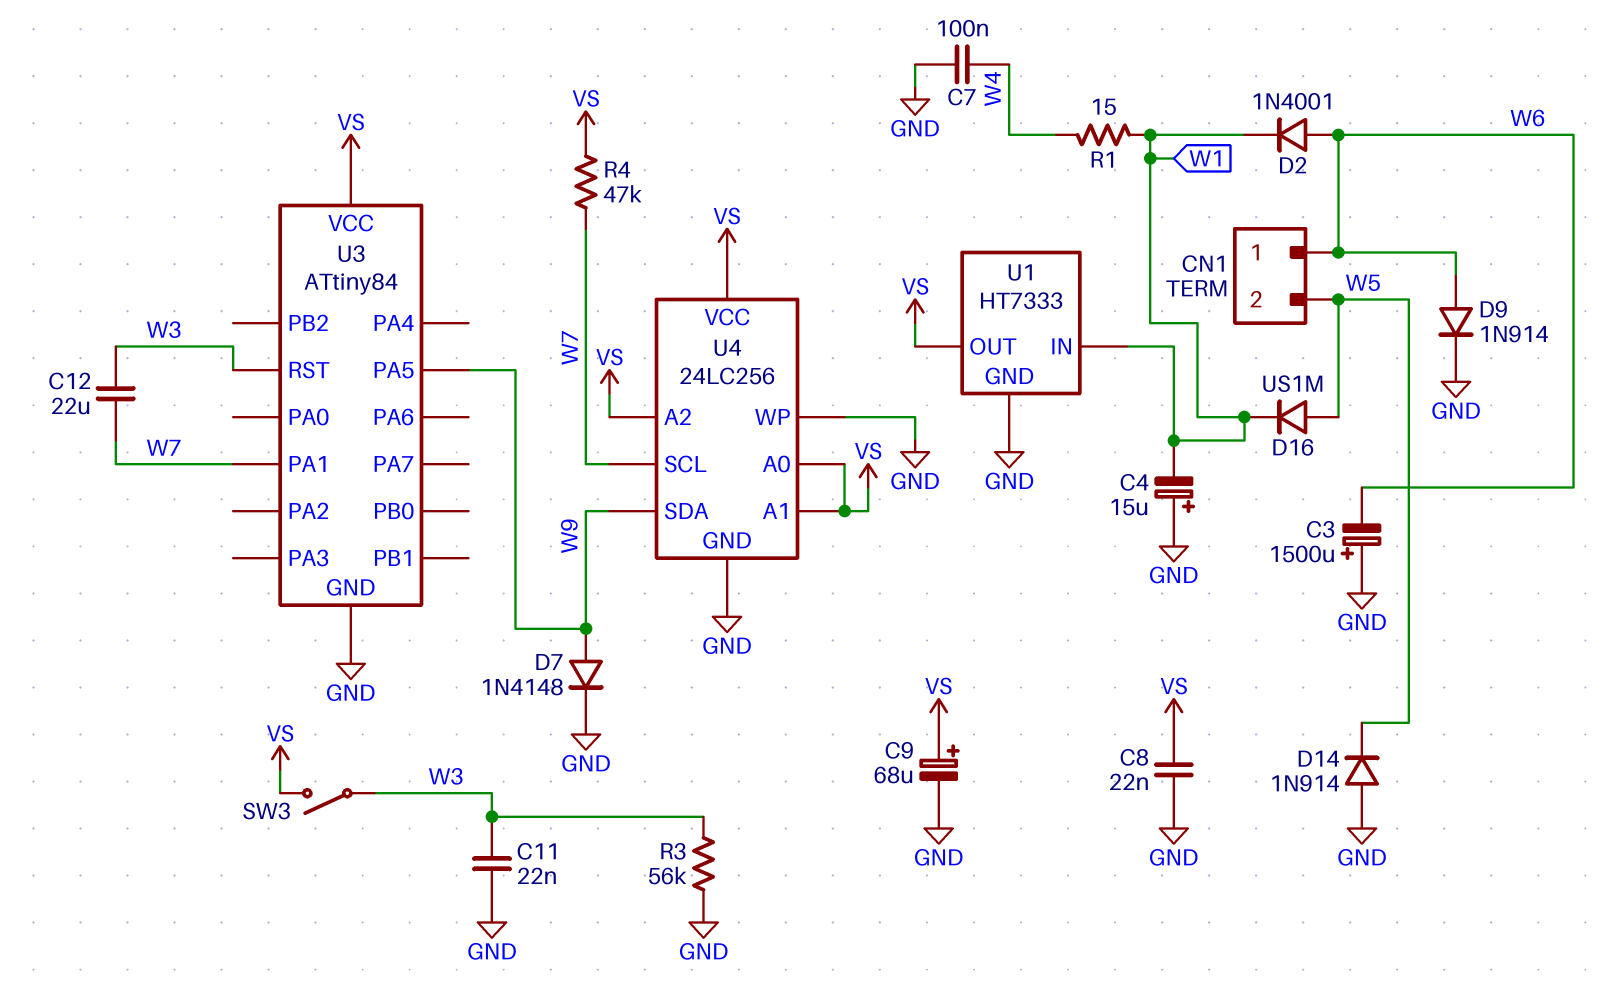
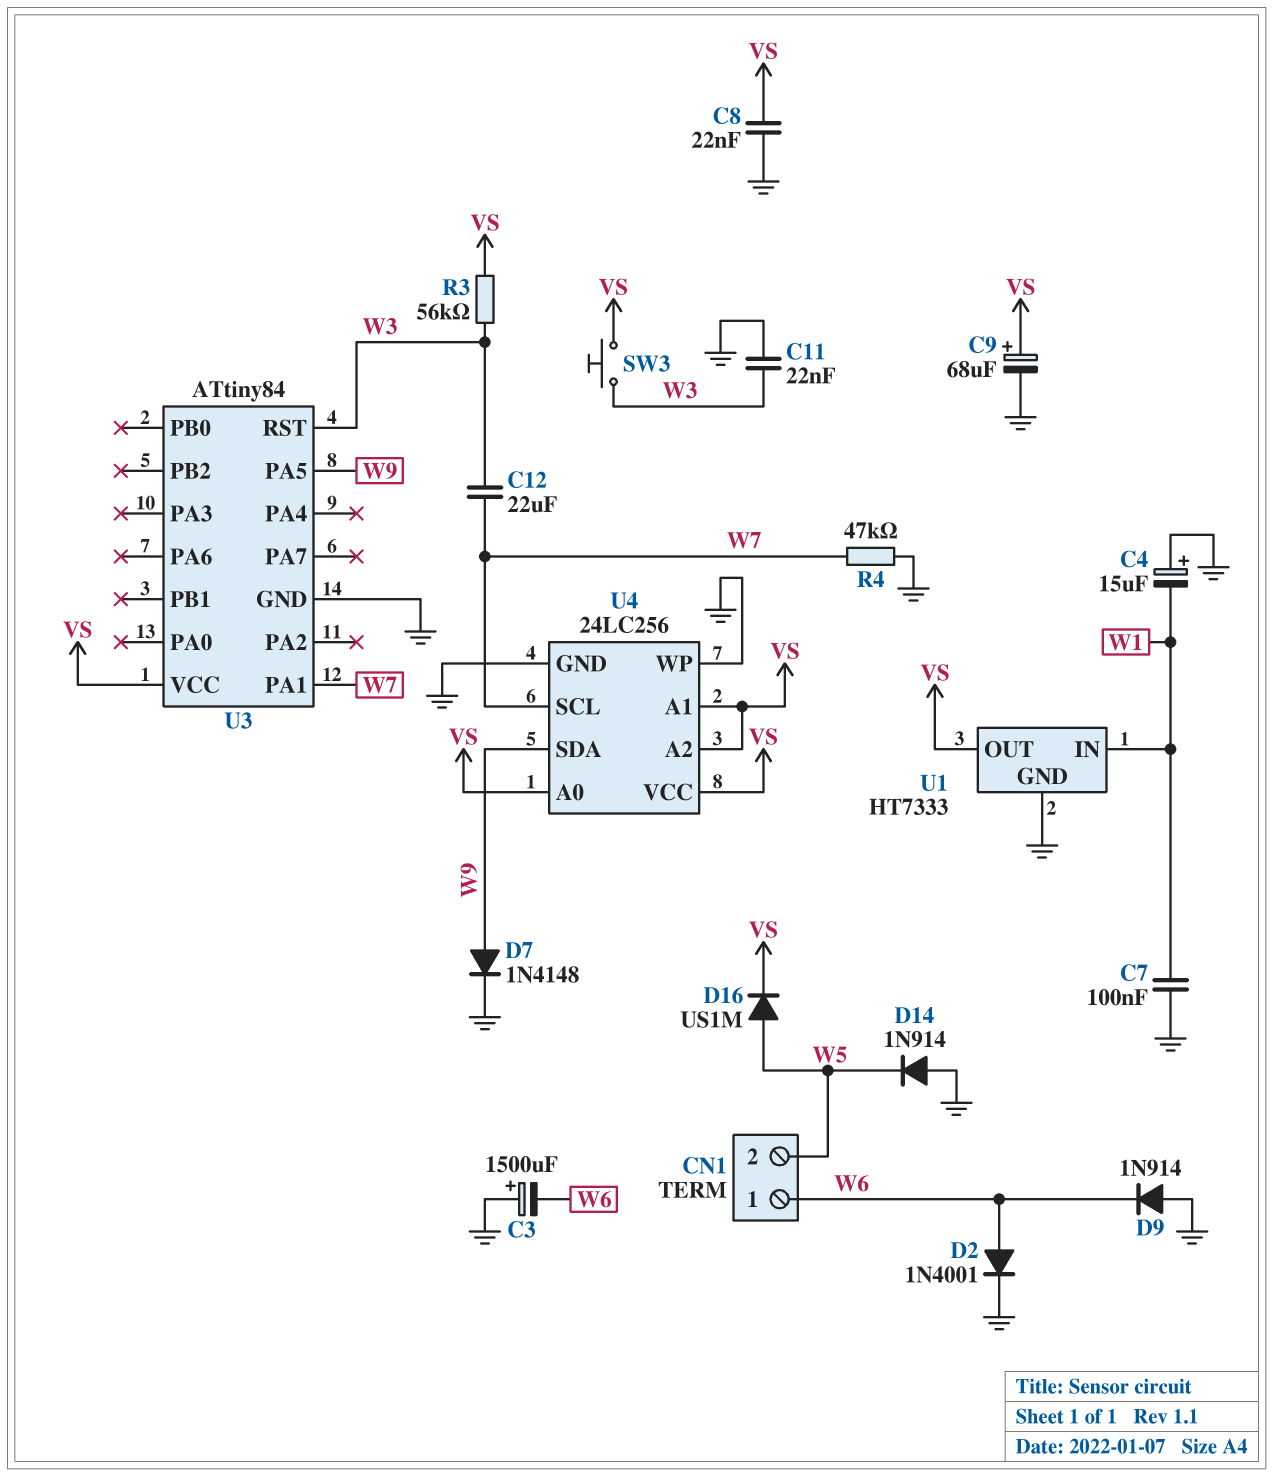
C7: 100nF (GND, W4) -> 100nF (GND, W1)
D2: diode 1N4001 (A W6, K W1) -> diode 1N4001 (A W6, K GND)
D9: diode 1N914 (A W6, K GND) -> diode 1N914 (A GND, K W6)
D16: diode US1M (A W5, K W1) -> diode US1M (A W5, K VS)
R1: 15 (W1, W4) -> none
R3: 56k (GND, W3) -> 56k (VS, W3)
R4: 47k (VS, W7) -> 47k (GND, W7)
SW3: switch (VS, W3) -> button (VS, W3)

